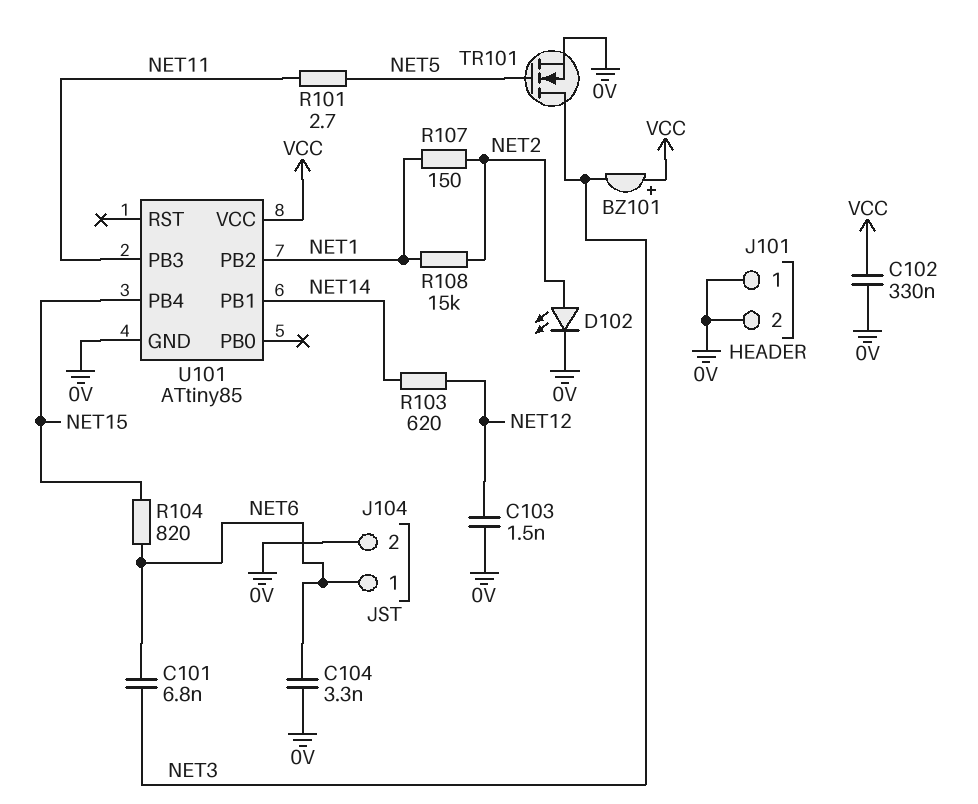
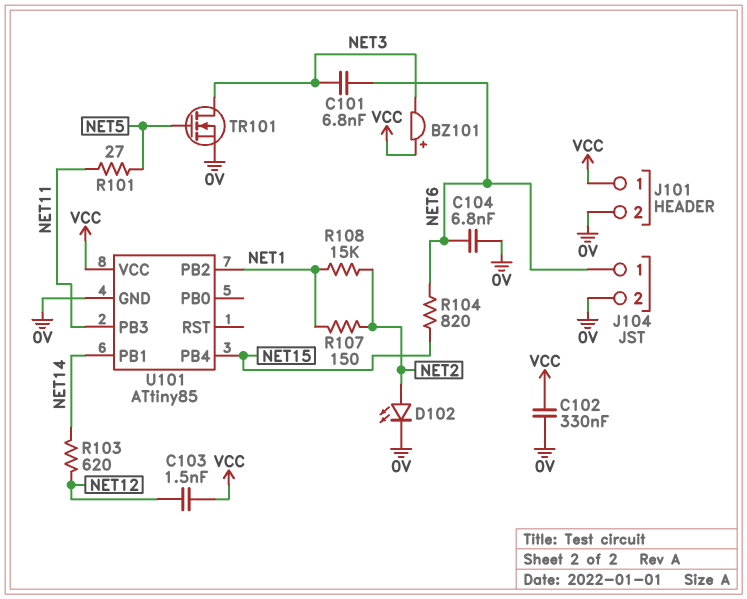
C103: 1.5nF (0V, NET12) -> 1.5nF (NET12, VCC)
C104: 3.3nF (0V, NET6) -> 6.8nF (0V, NET6)
J101 pin 1: 0V -> VCC
R101: 2.7 (NET5, NET11) -> 27 (NET5, NET11)

